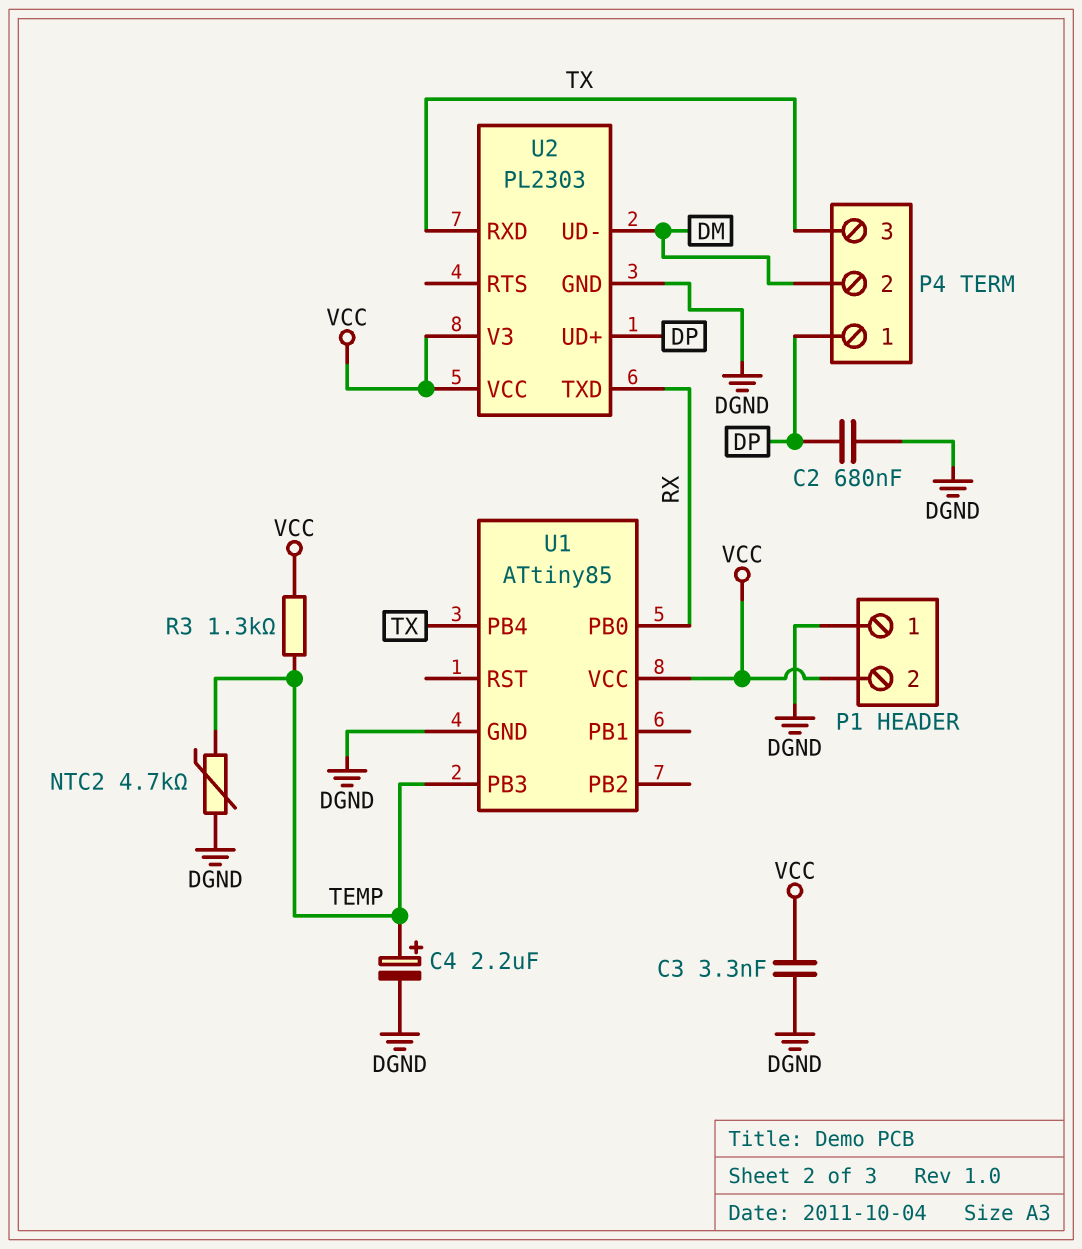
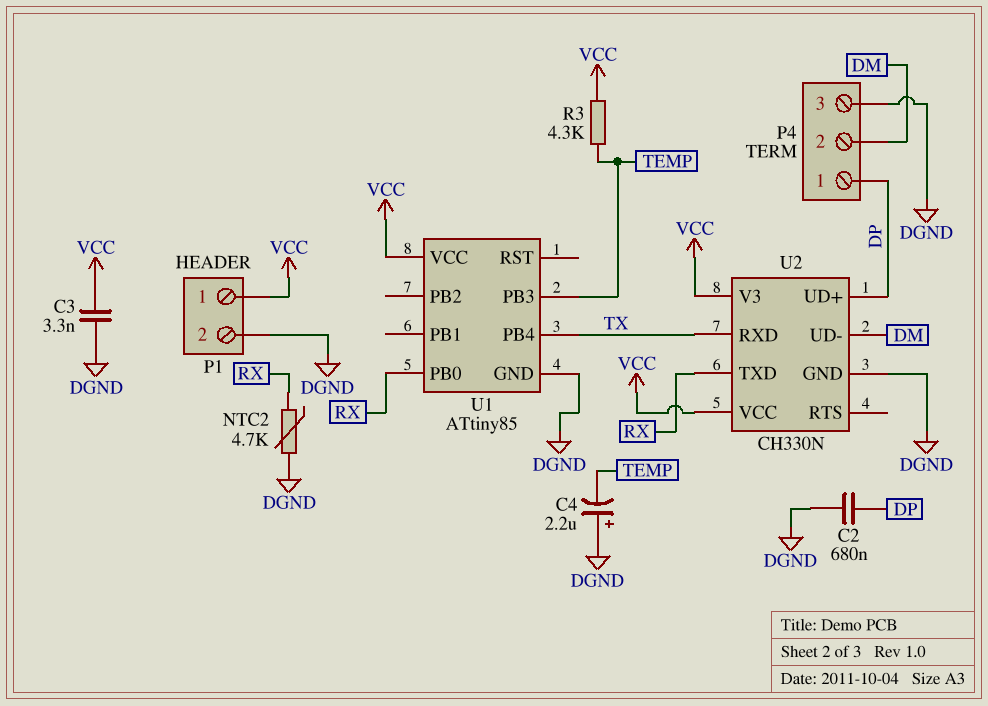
C4: 2.2uF (plus TEMP, minus DGND) -> 2.2uF (plus DGND, minus TEMP)
NTC2: 4.7k (DGND, TEMP) -> 4.7k (DGND, RX)
P1 pin 1: DGND -> VCC
P1 pin 2: VCC -> DGND
P4 pin 3: TX -> DGND
R3: 1.3k (TEMP, VCC) -> 4.3k (TEMP, VCC)
U2: PL2303 -> CH330N

